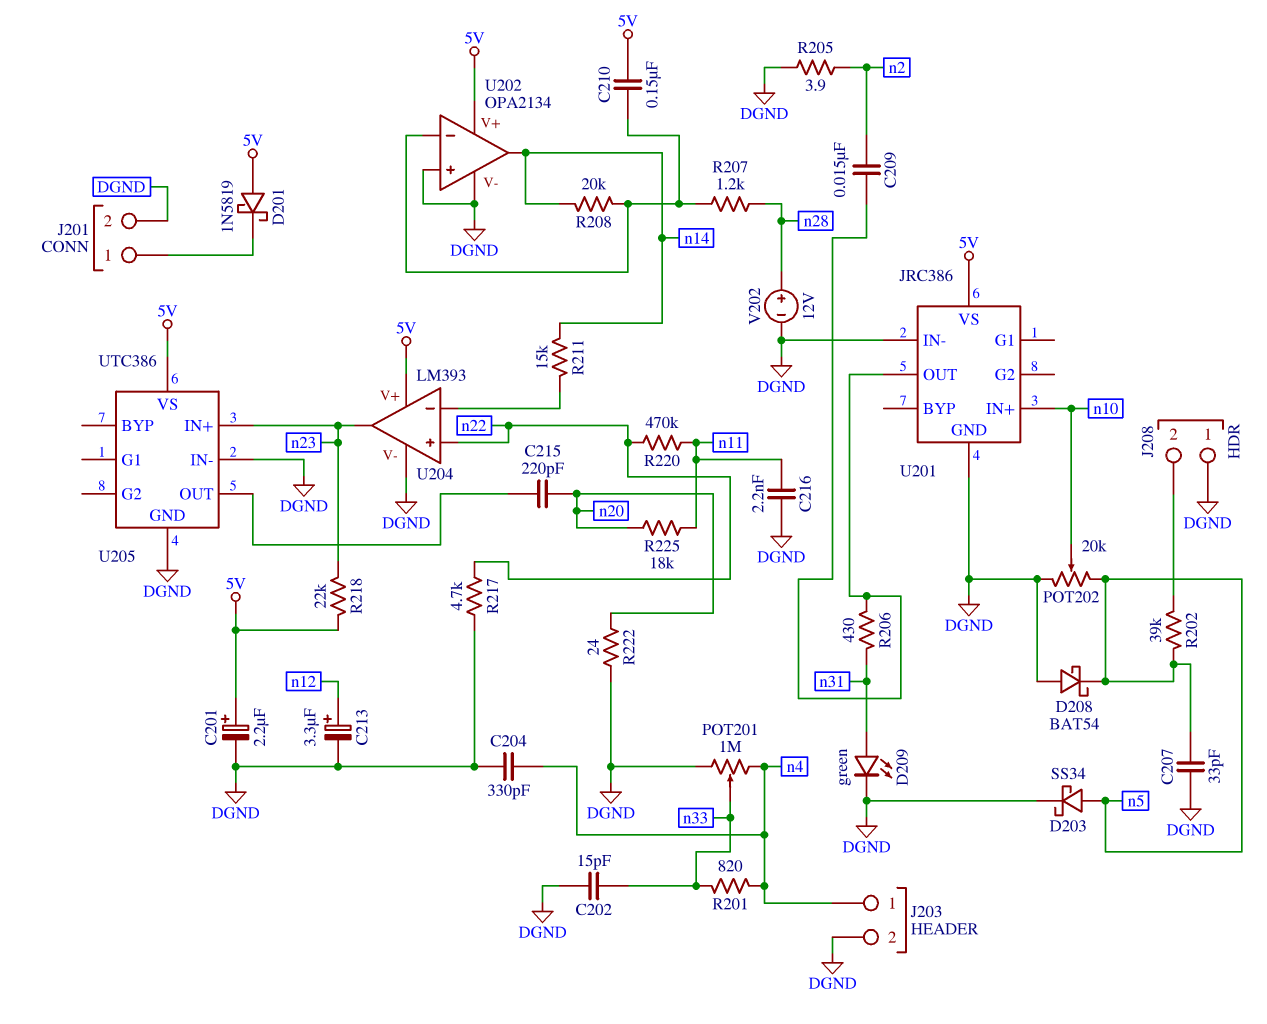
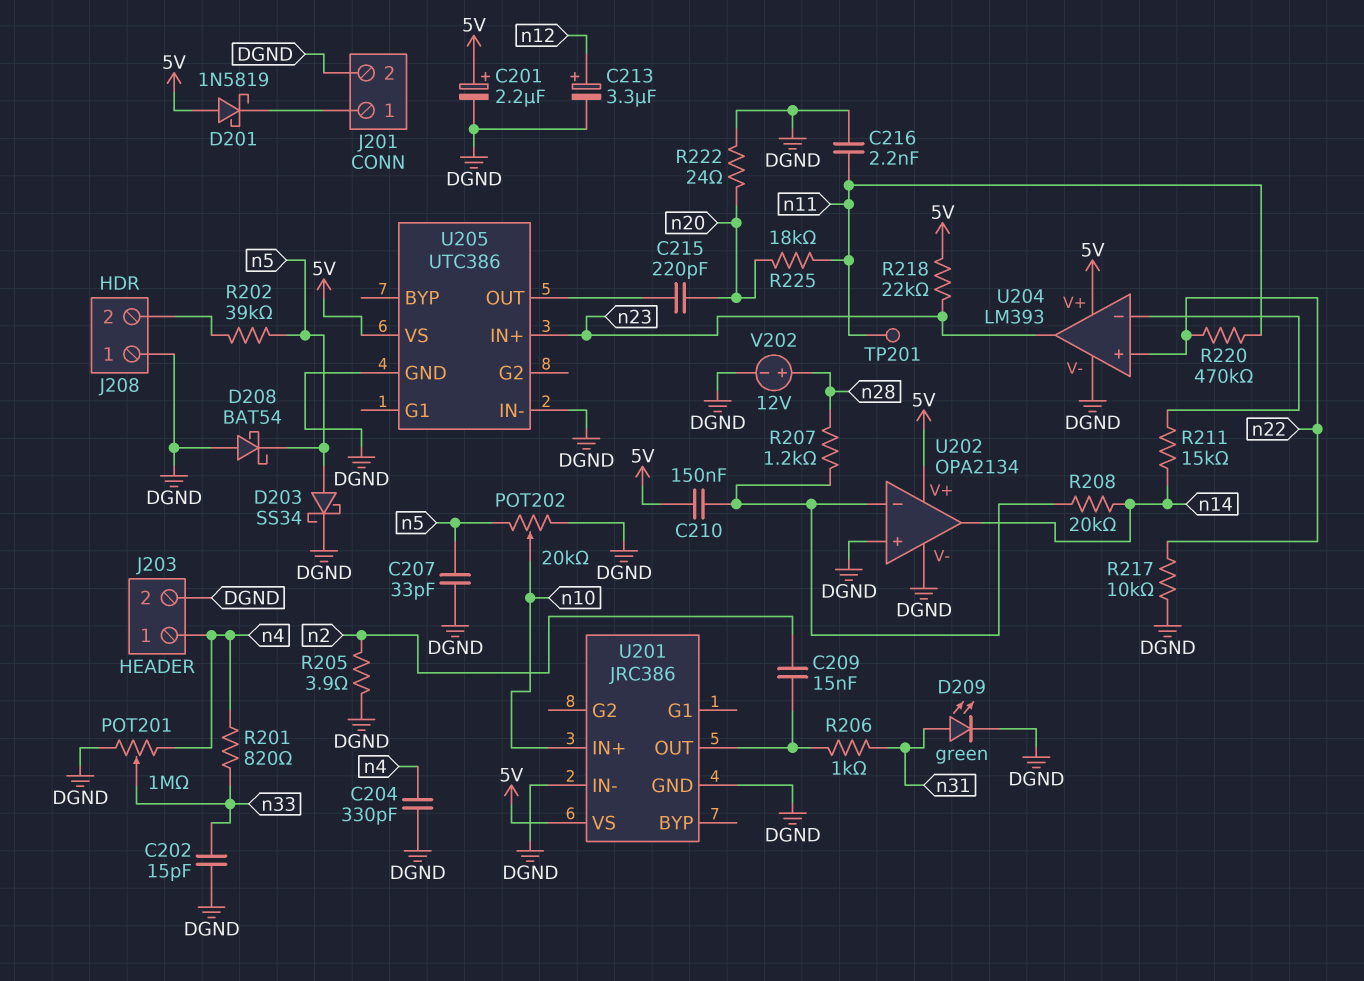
R206: 430 (U201/OUT, n31) -> 1k (U201/OUT, n31)
R217: 4.7k (DGND, n22) -> 10k (DGND, n22)
TP201: none -> test point (n11)

